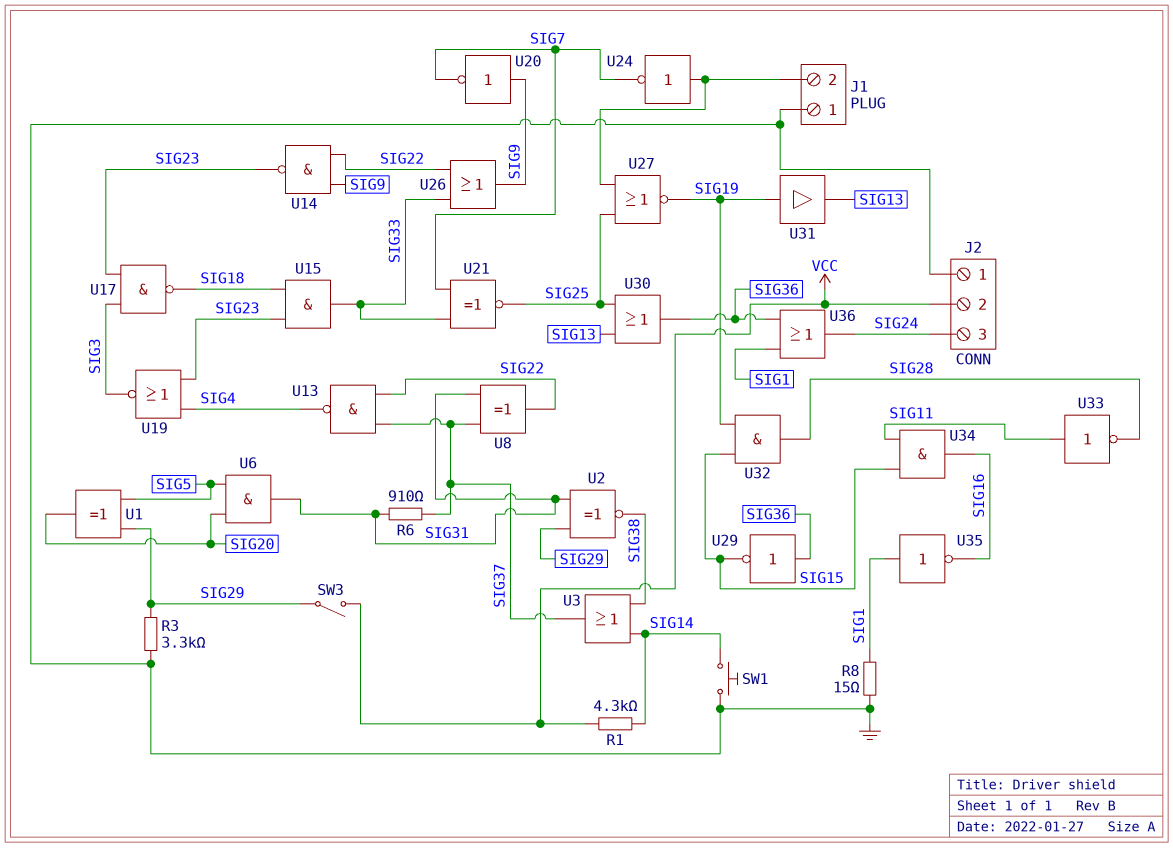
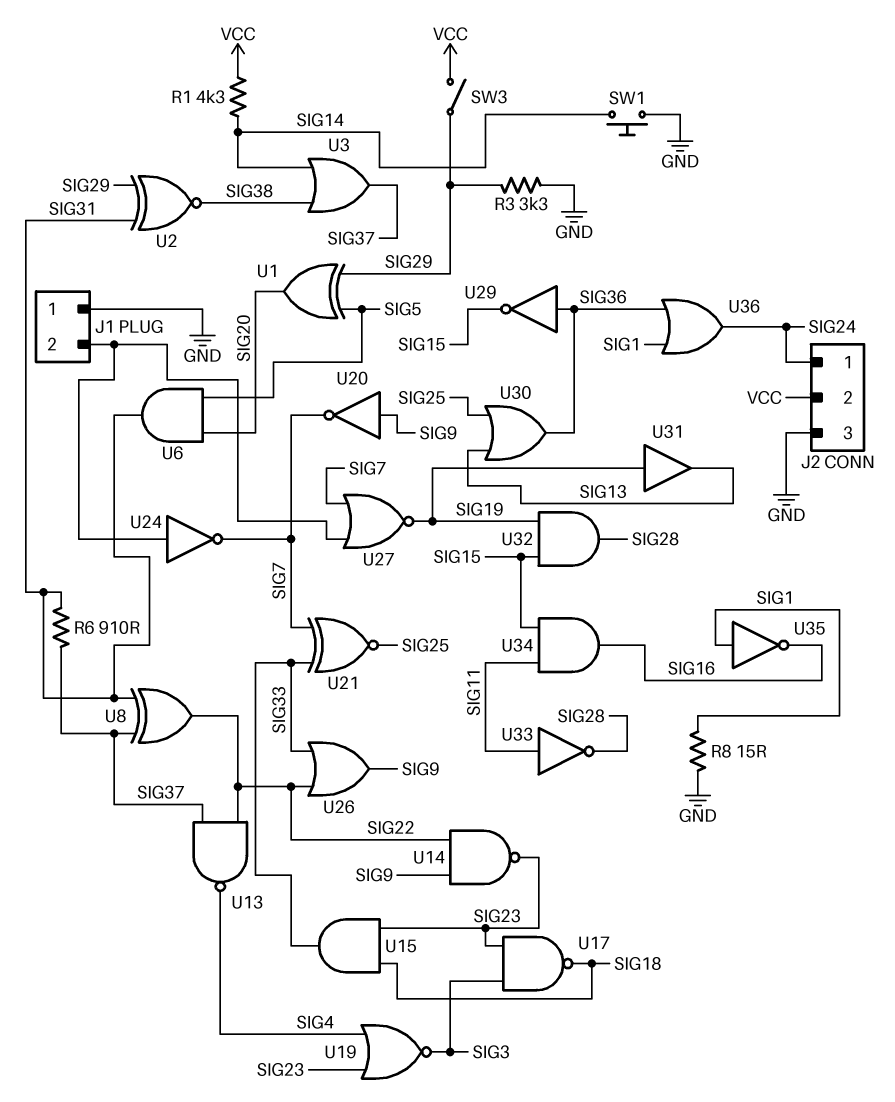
J2 pin 1: GND -> SIG24
J2 pin 3: SIG24 -> GND
U27: NOR (in J1/2, in SIG25, out SIG19) -> NOR (in J1/2, in SIG7, out SIG19)

